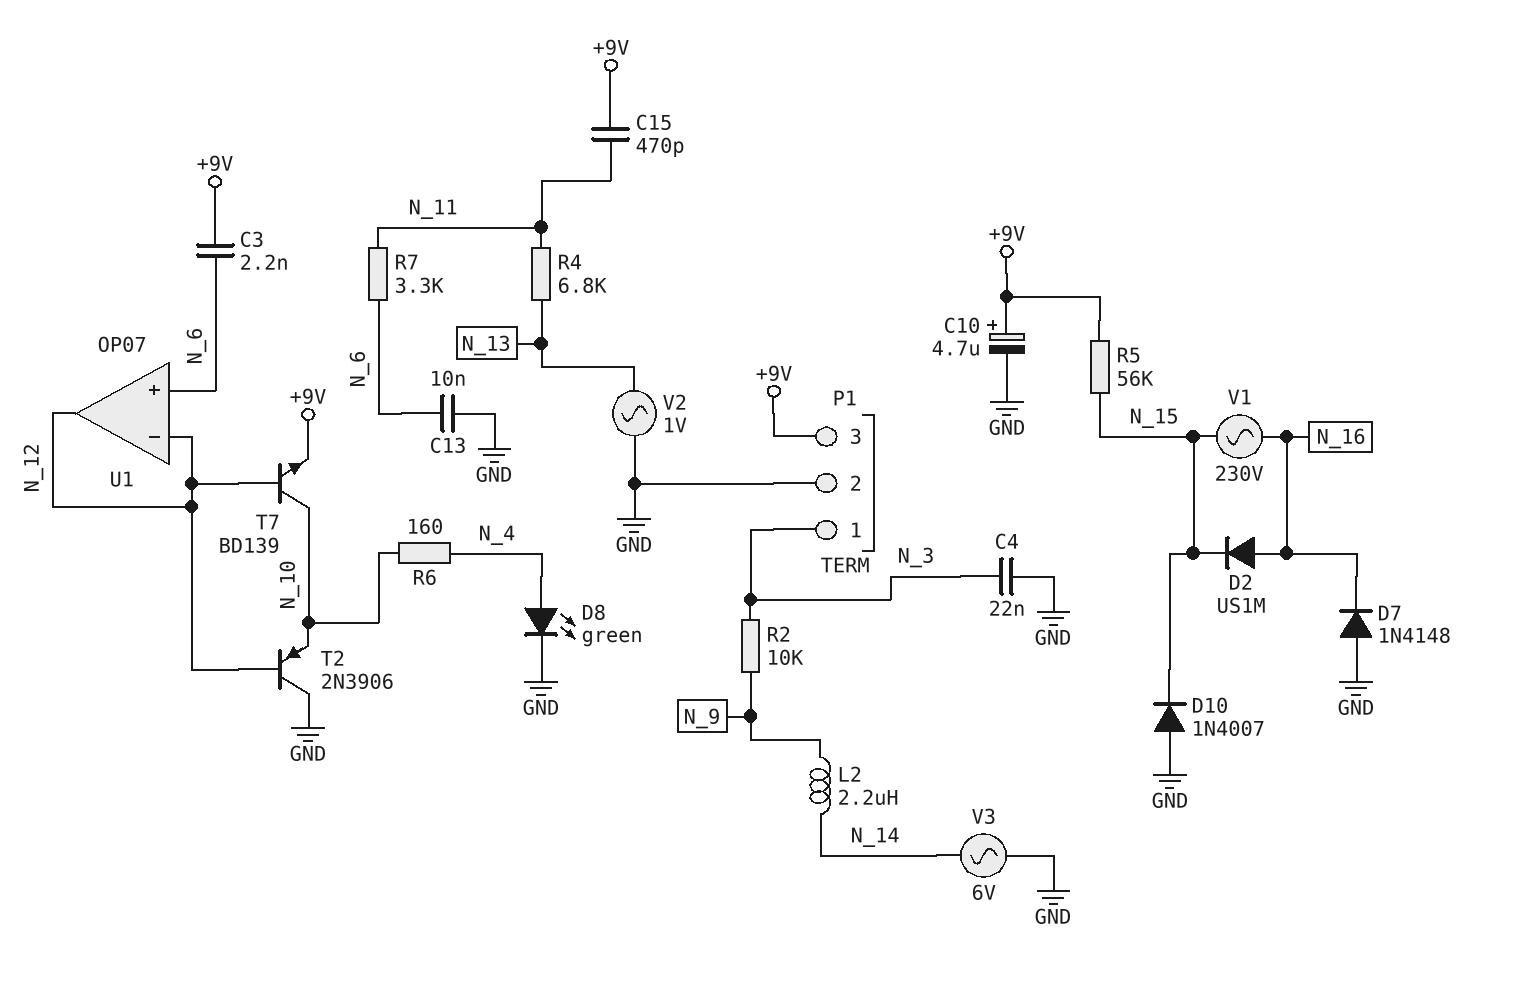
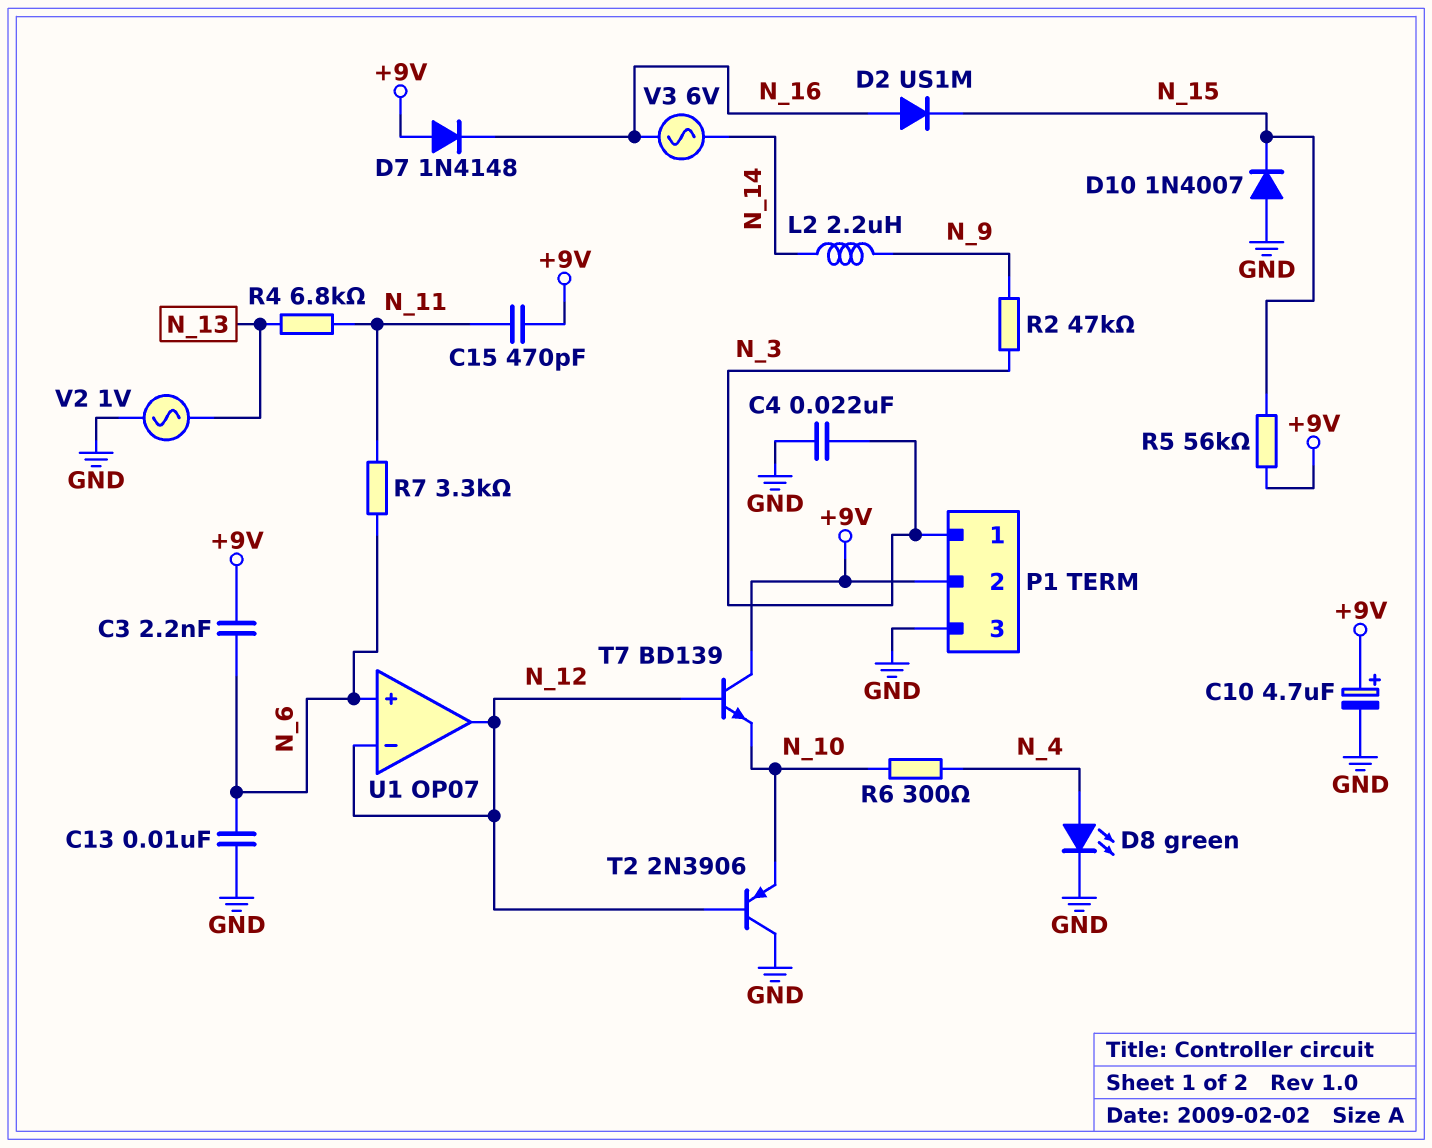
D7: diode 1N4148 (A GND, K N_16) -> diode 1N4148 (A +9V, K N_16)
P1 pin 2: GND -> +9V
P1 pin 3: +9V -> GND
R2: 10k (N_3, N_9) -> 47k (N_3, N_9)
R6: 160 (N_4, N_10) -> 300 (N_4, N_10)
T7: NPN BD139 (B N_12, C N_10, E +9V) -> NPN BD139 (B N_12, C +9V, E N_10)
V1: AC 230V (N_15, N_16) -> none
V3: AC 6V (GND, N_14) -> AC 6V (N_14, N_16)

